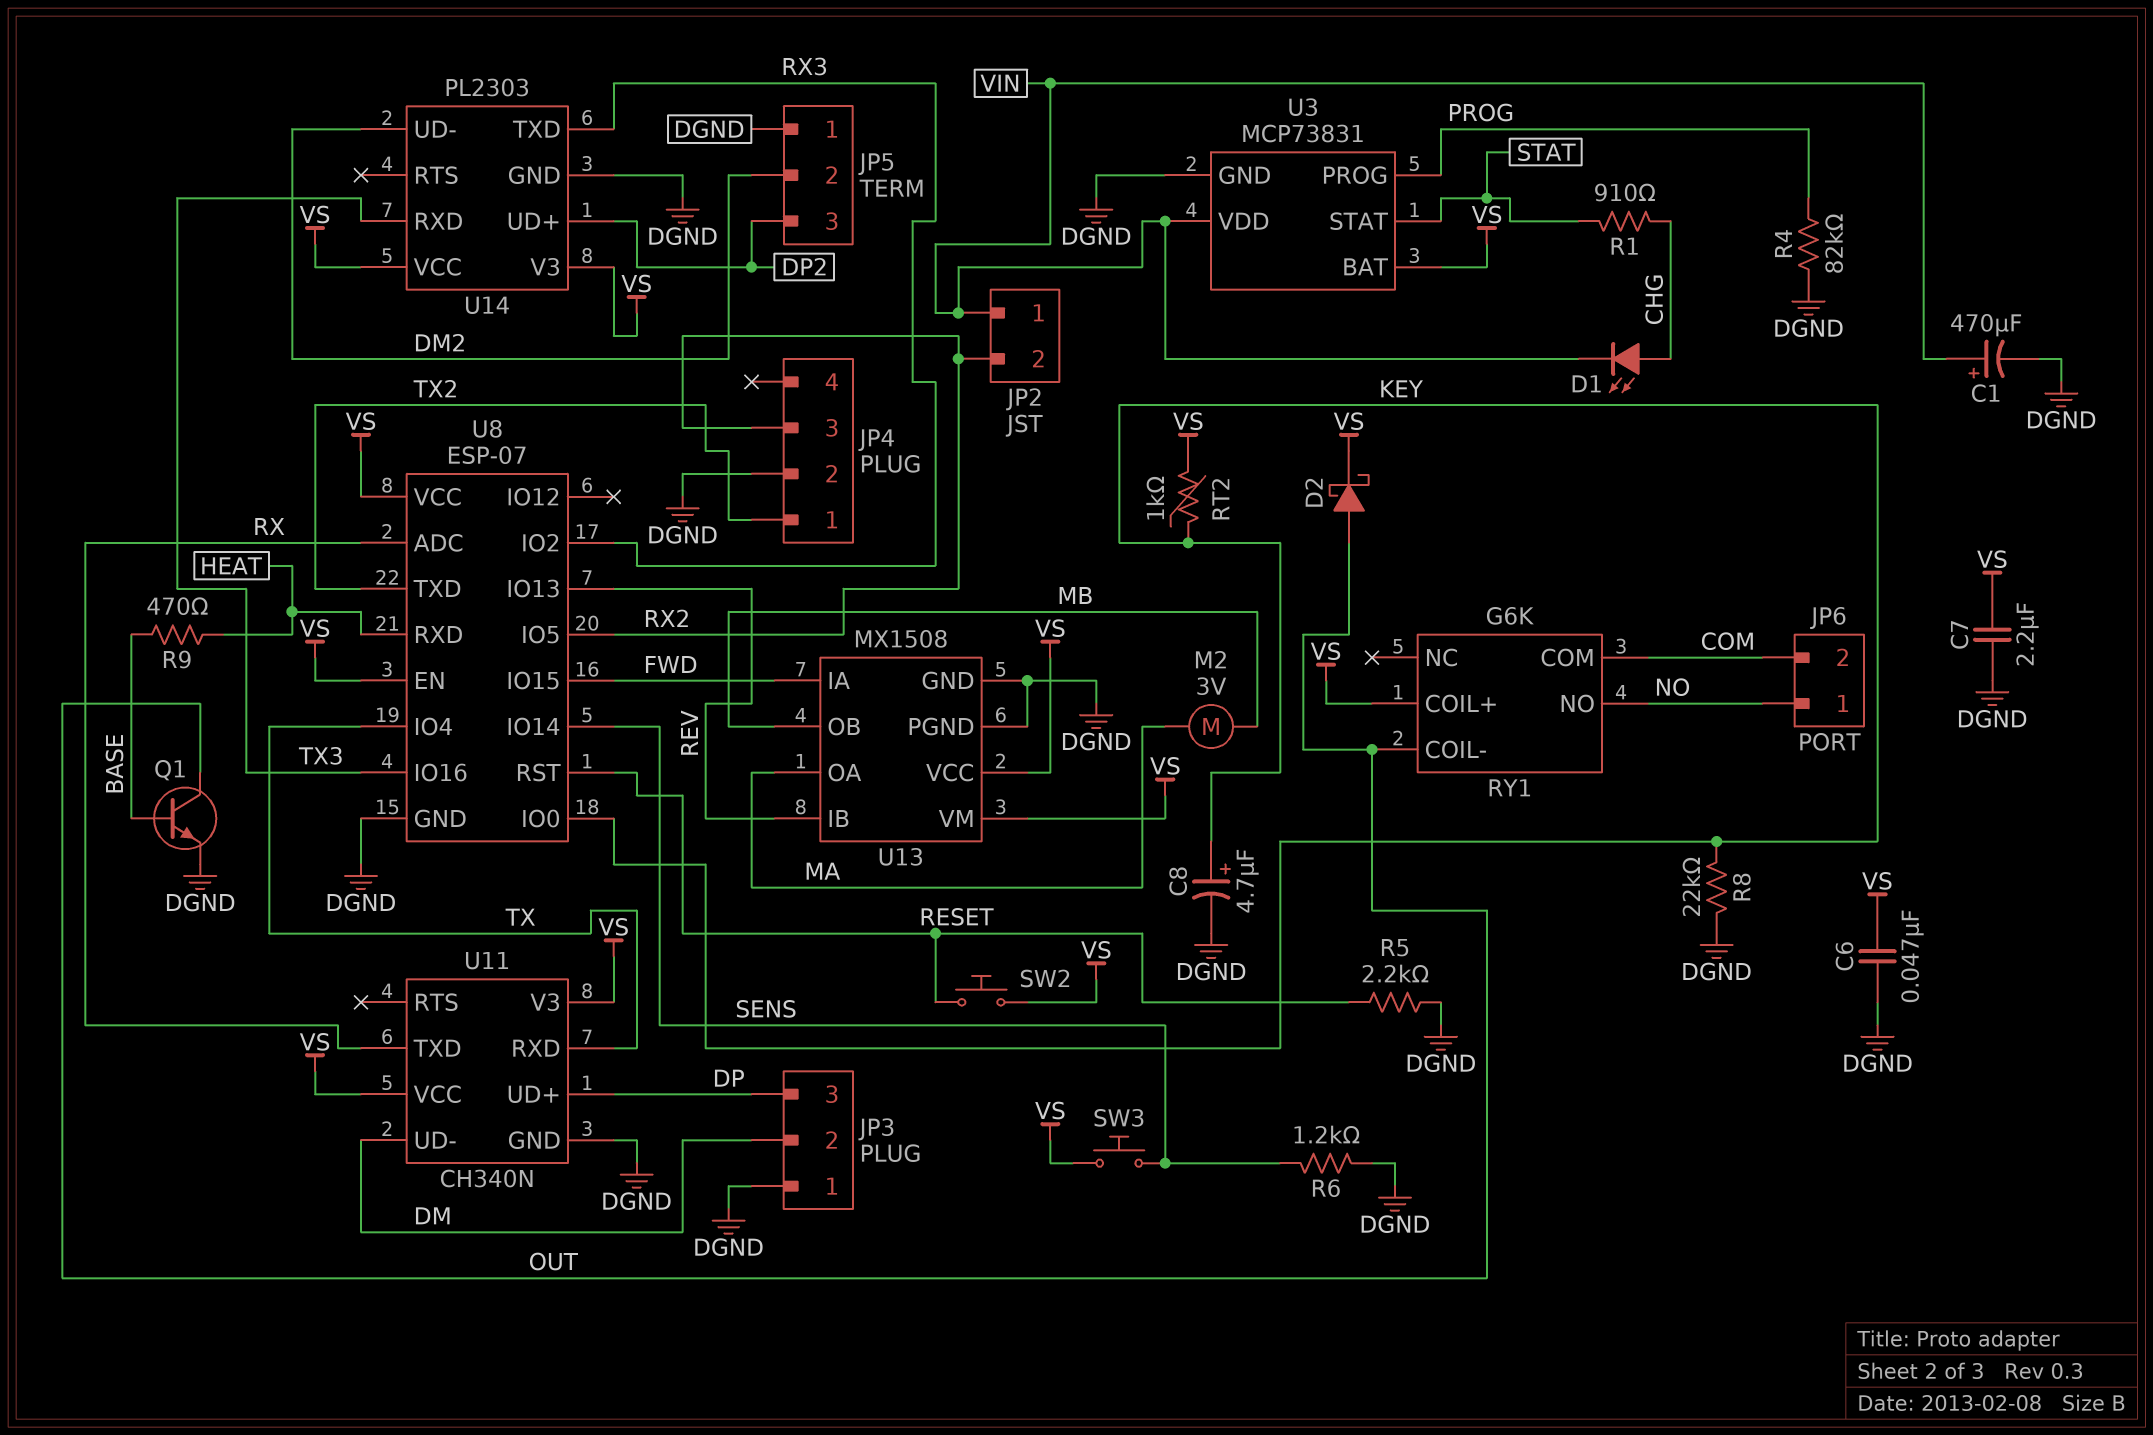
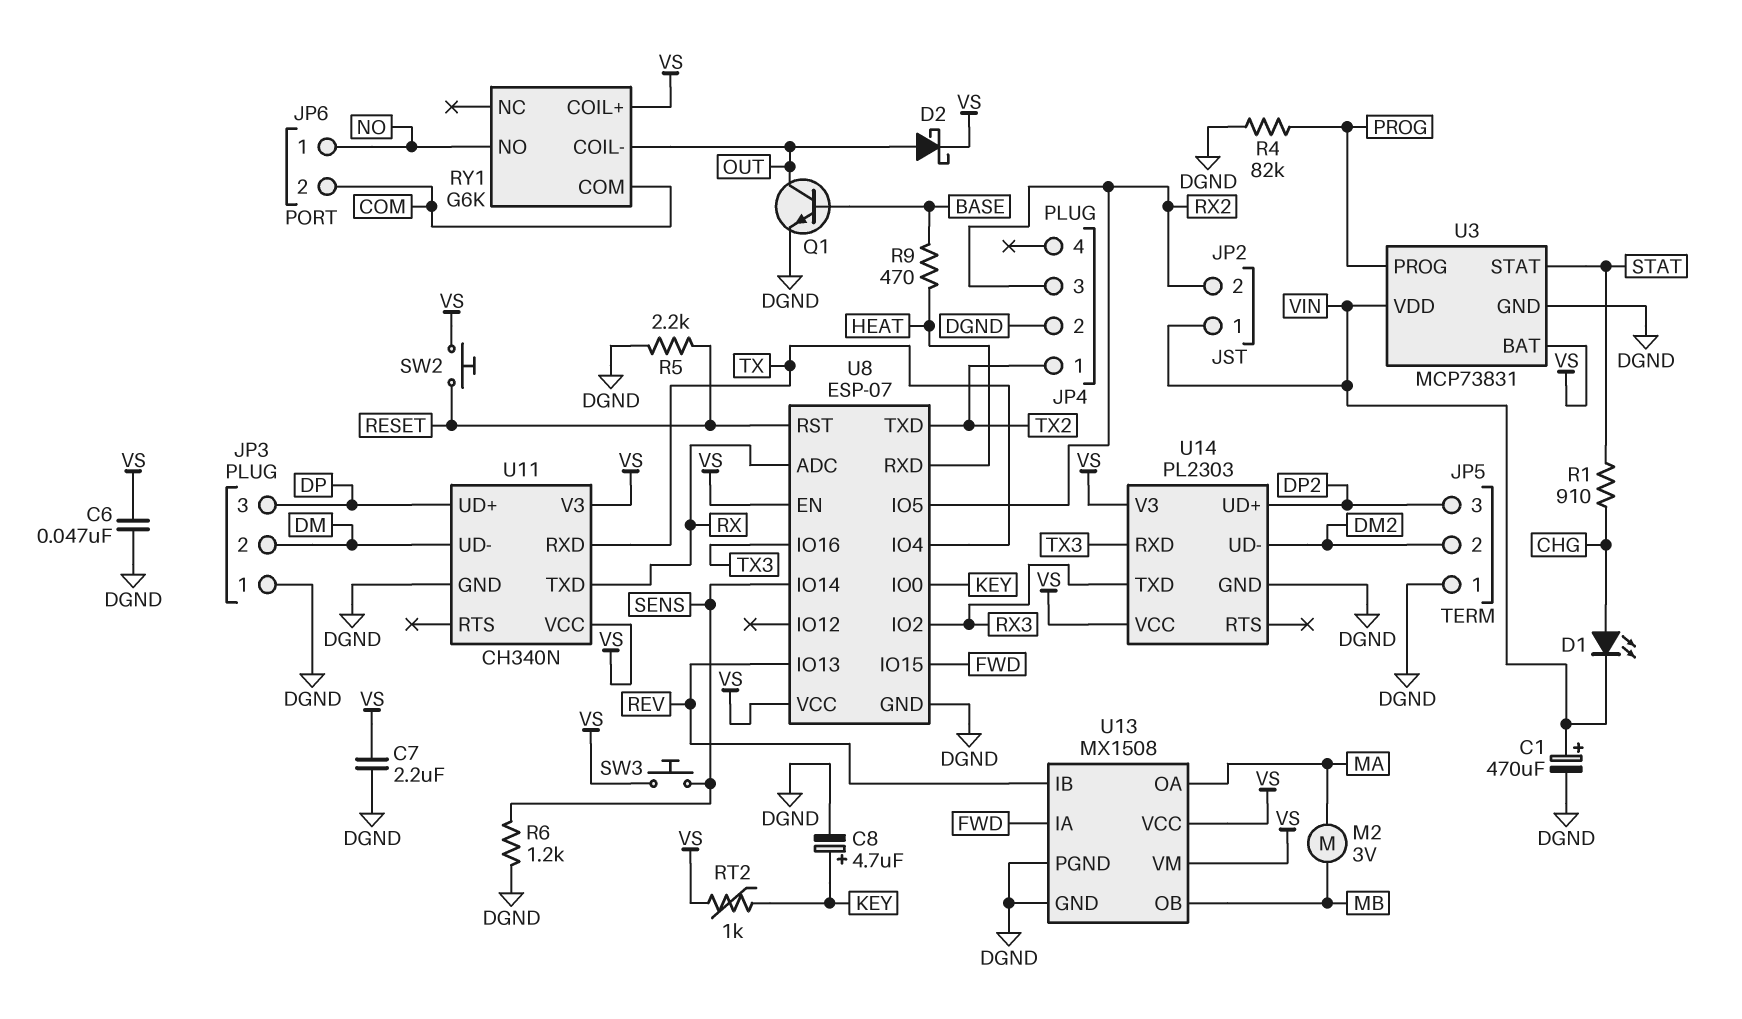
R8: 22k (DGND, KEY) -> none

